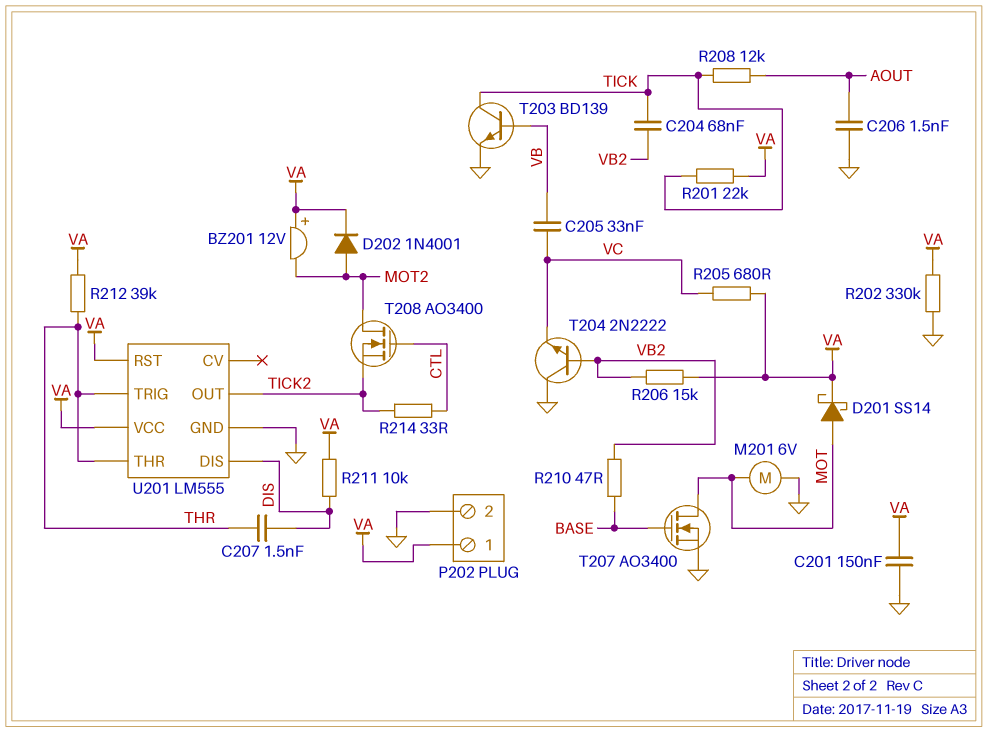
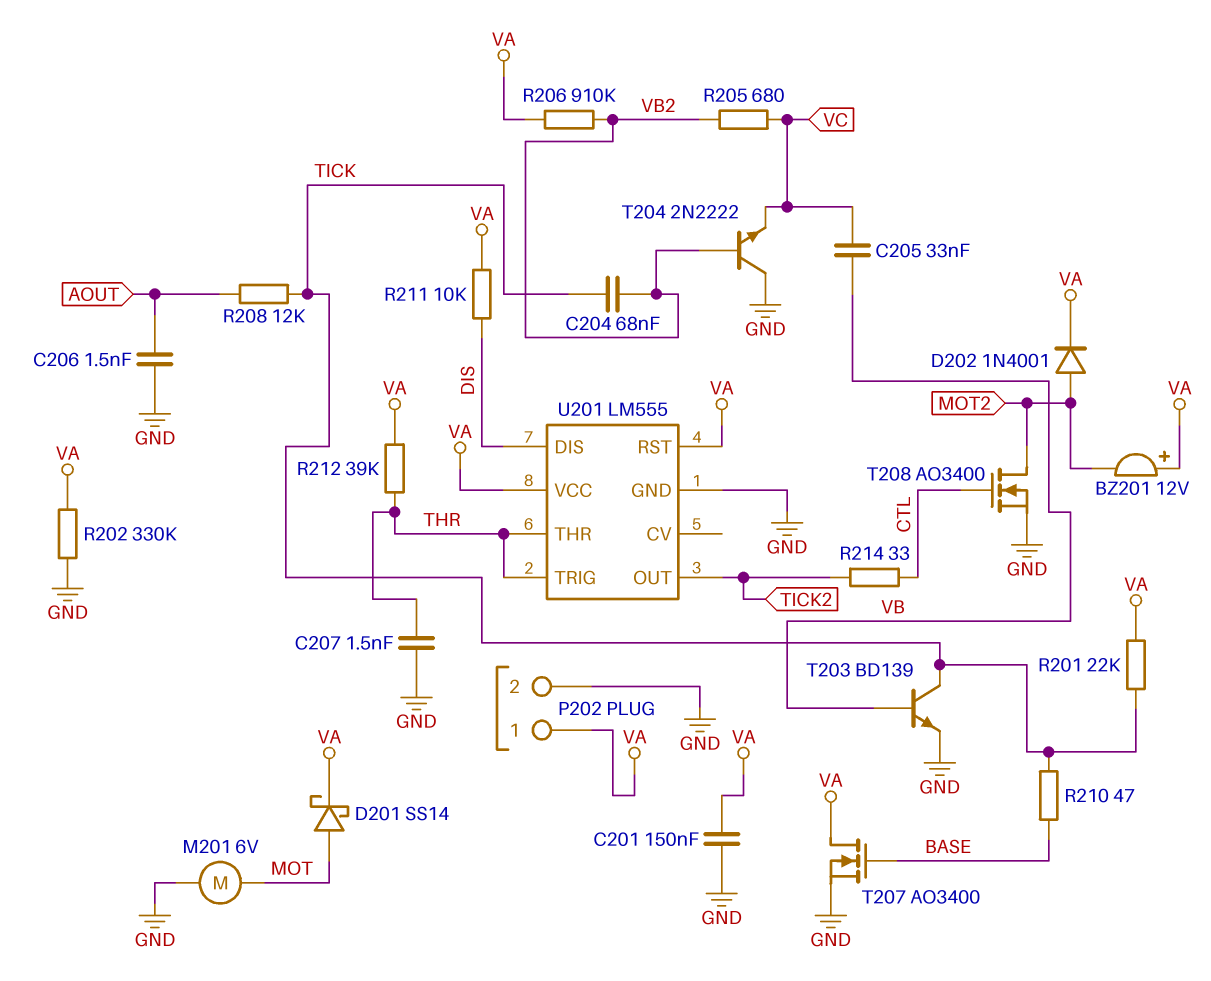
C207: 1.5nF (DIS, THR) -> 1.5nF (GND, THR)
R205: 680 (VA, VC) -> 680 (VB2, VC)
R206: 15k (VA, VB2) -> 910k (VA, VB2)
R210: 47 (BASE, VB2) -> 47 (BASE, TICK)
T207: NMOS AO3400 (G BASE, D MOT, S GND) -> NMOS AO3400 (G BASE, D VA, S GND)
T208: NMOS AO3400 (G CTL, D MOT2, S TICK2) -> NMOS AO3400 (G CTL, D MOT2, S GND)

